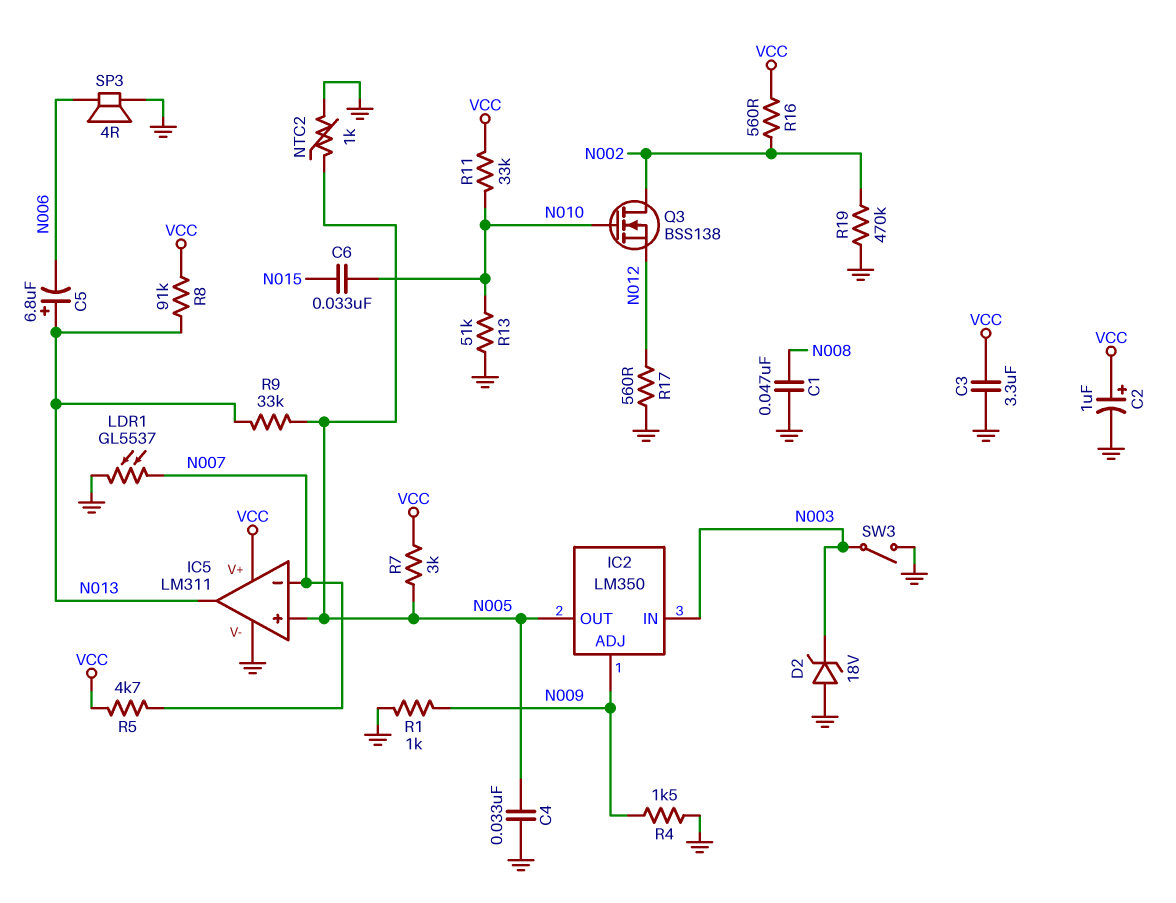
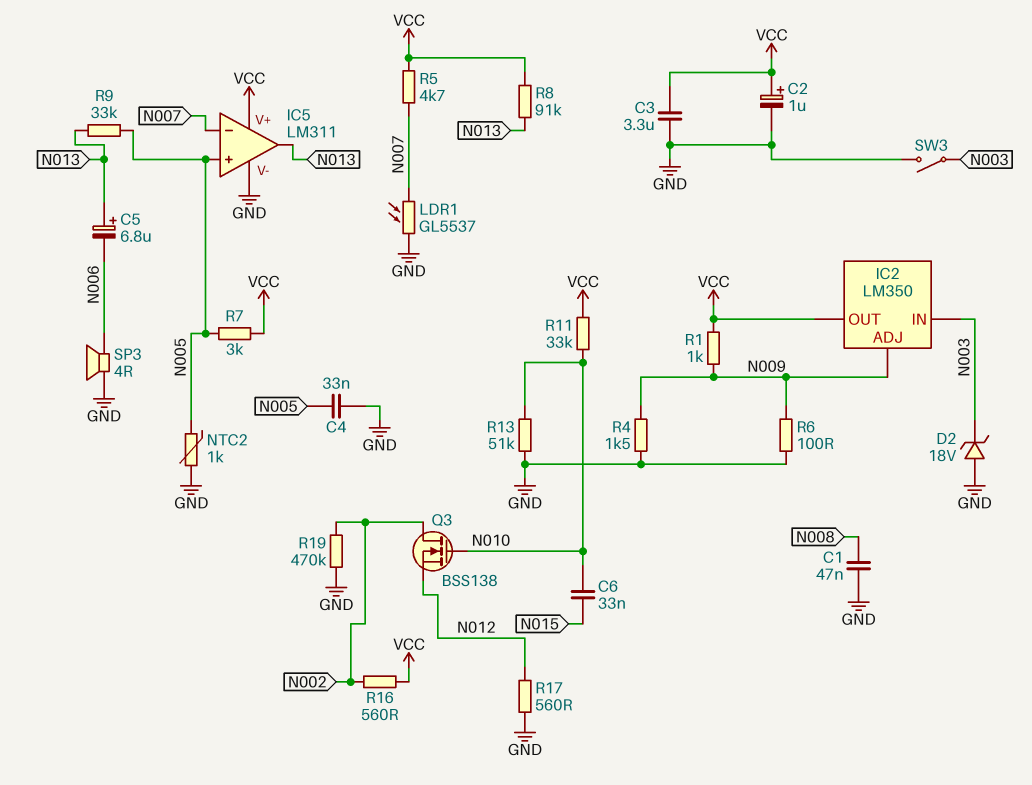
IC2 pin OUT: N005 -> VCC
R1: 1k (GND, N009) -> 1k (N009, VCC)
R6: none -> 100 (GND, N009)

